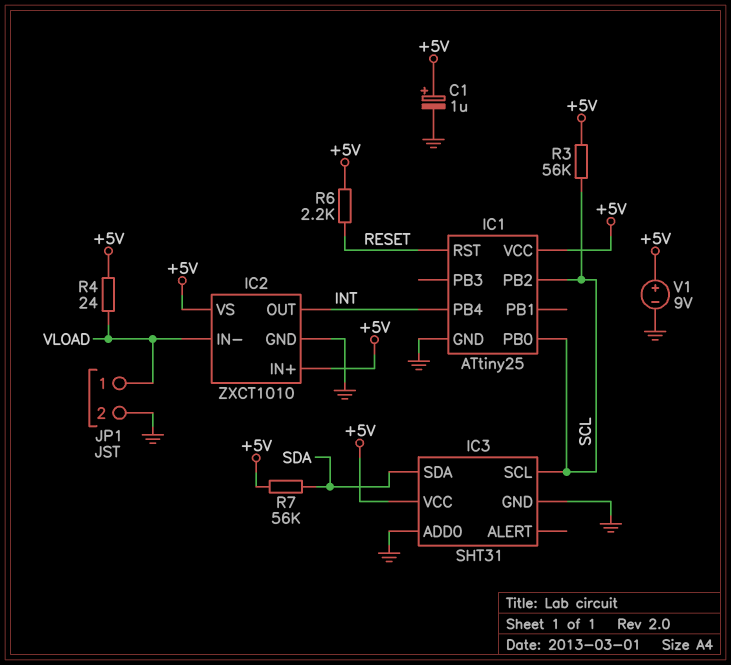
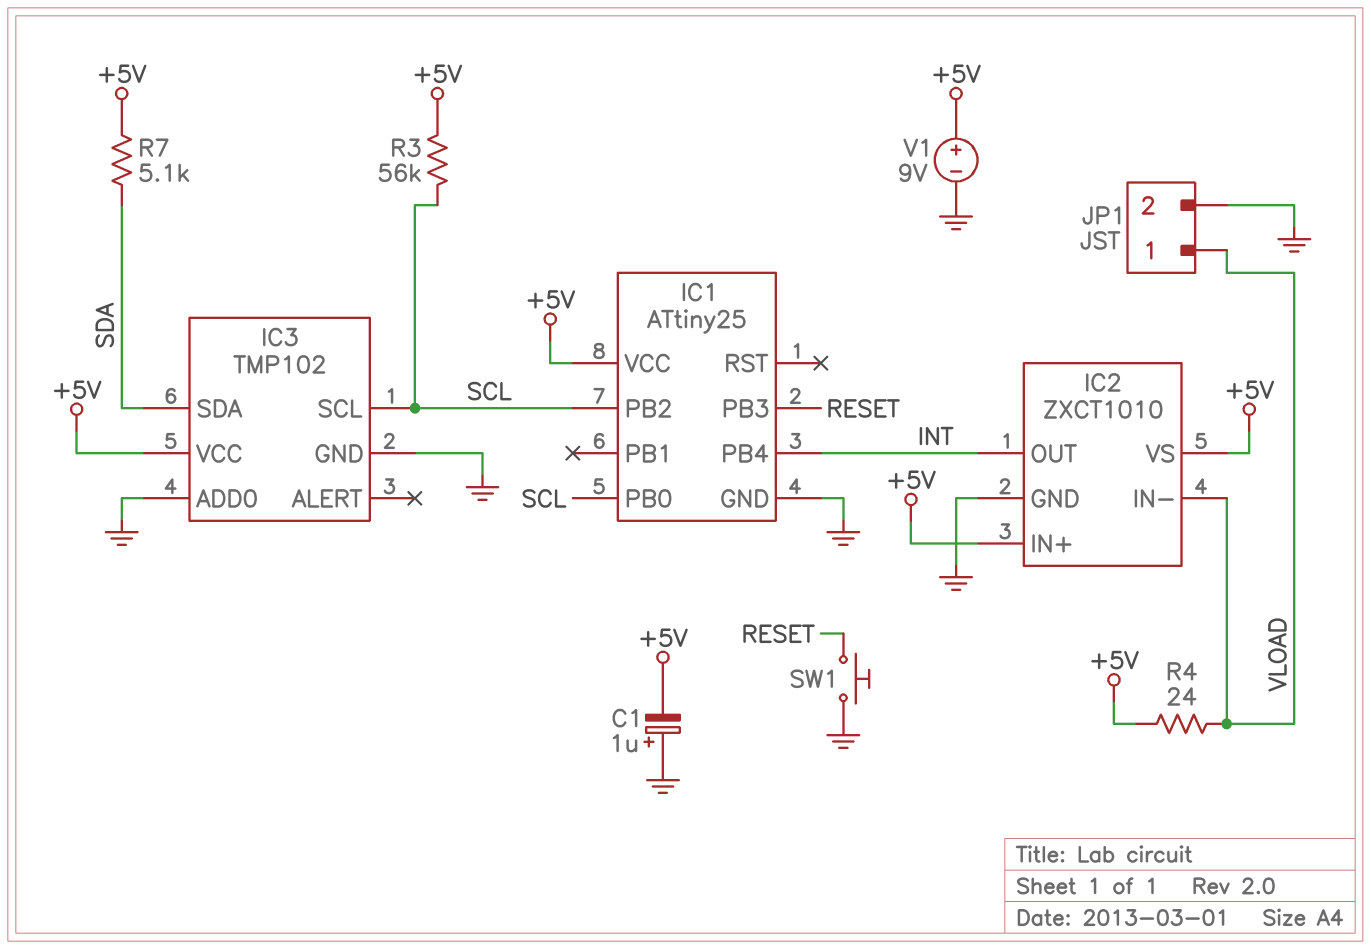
C1: 1uF (plus +5V, minus GND) -> 1uF (plus GND, minus +5V)
IC1 pin PB3: none -> RESET
IC1 pin RST: RESET -> none
IC3: SHT31 -> TMP102
R6: 2.2k (+5V, RESET) -> none
R7: 56k (+5V, SDA) -> 5.1k (+5V, SDA)
SW1: none -> button (GND, RESET)

